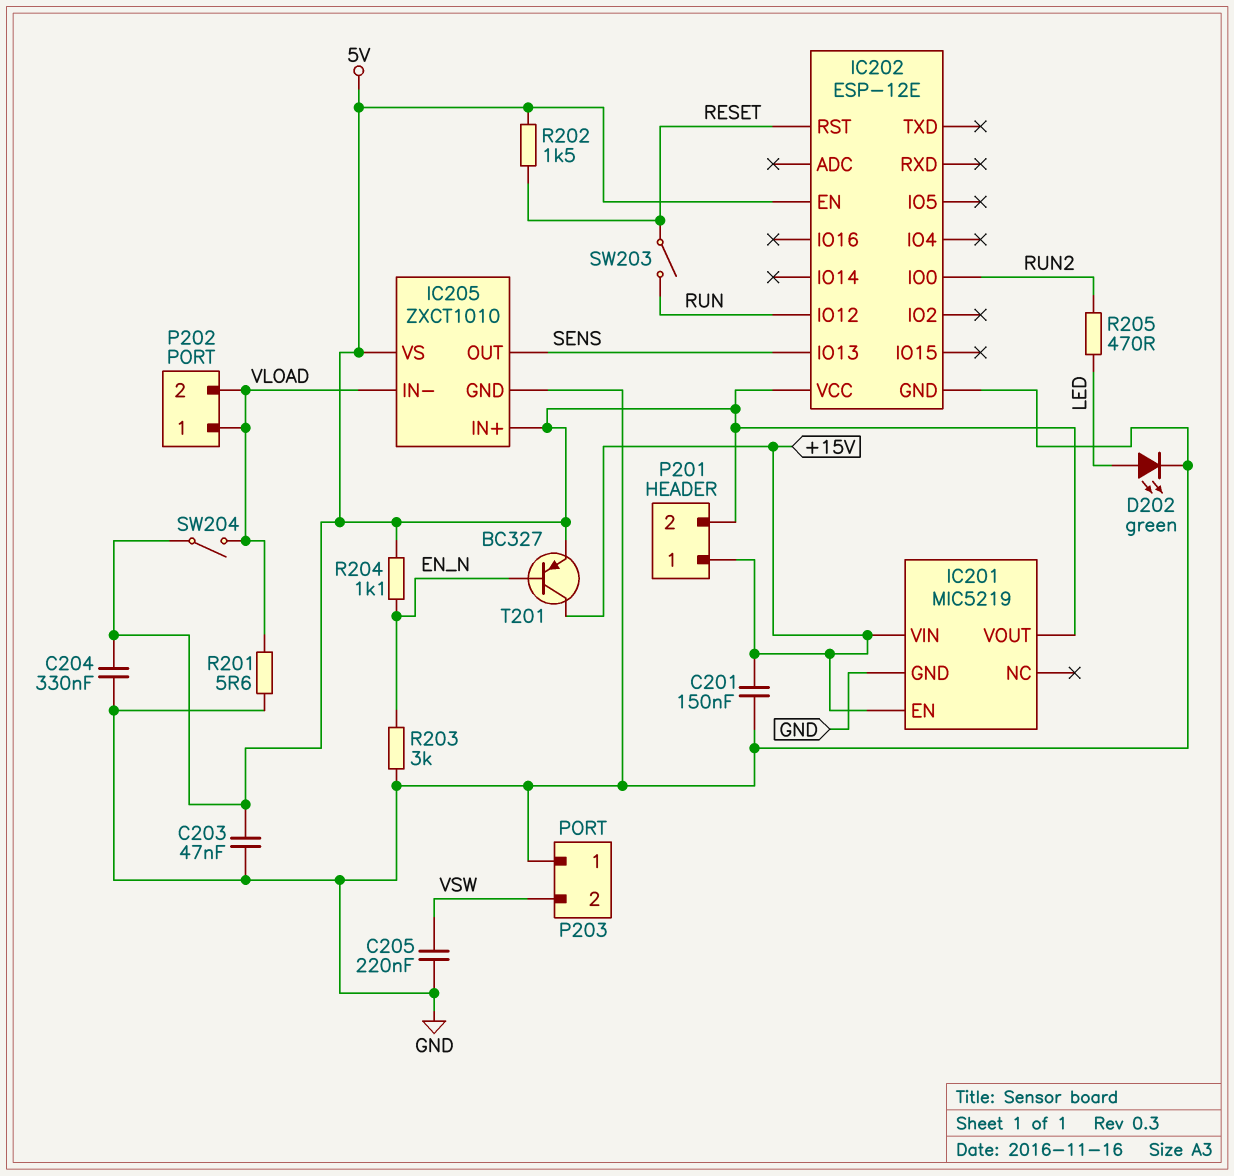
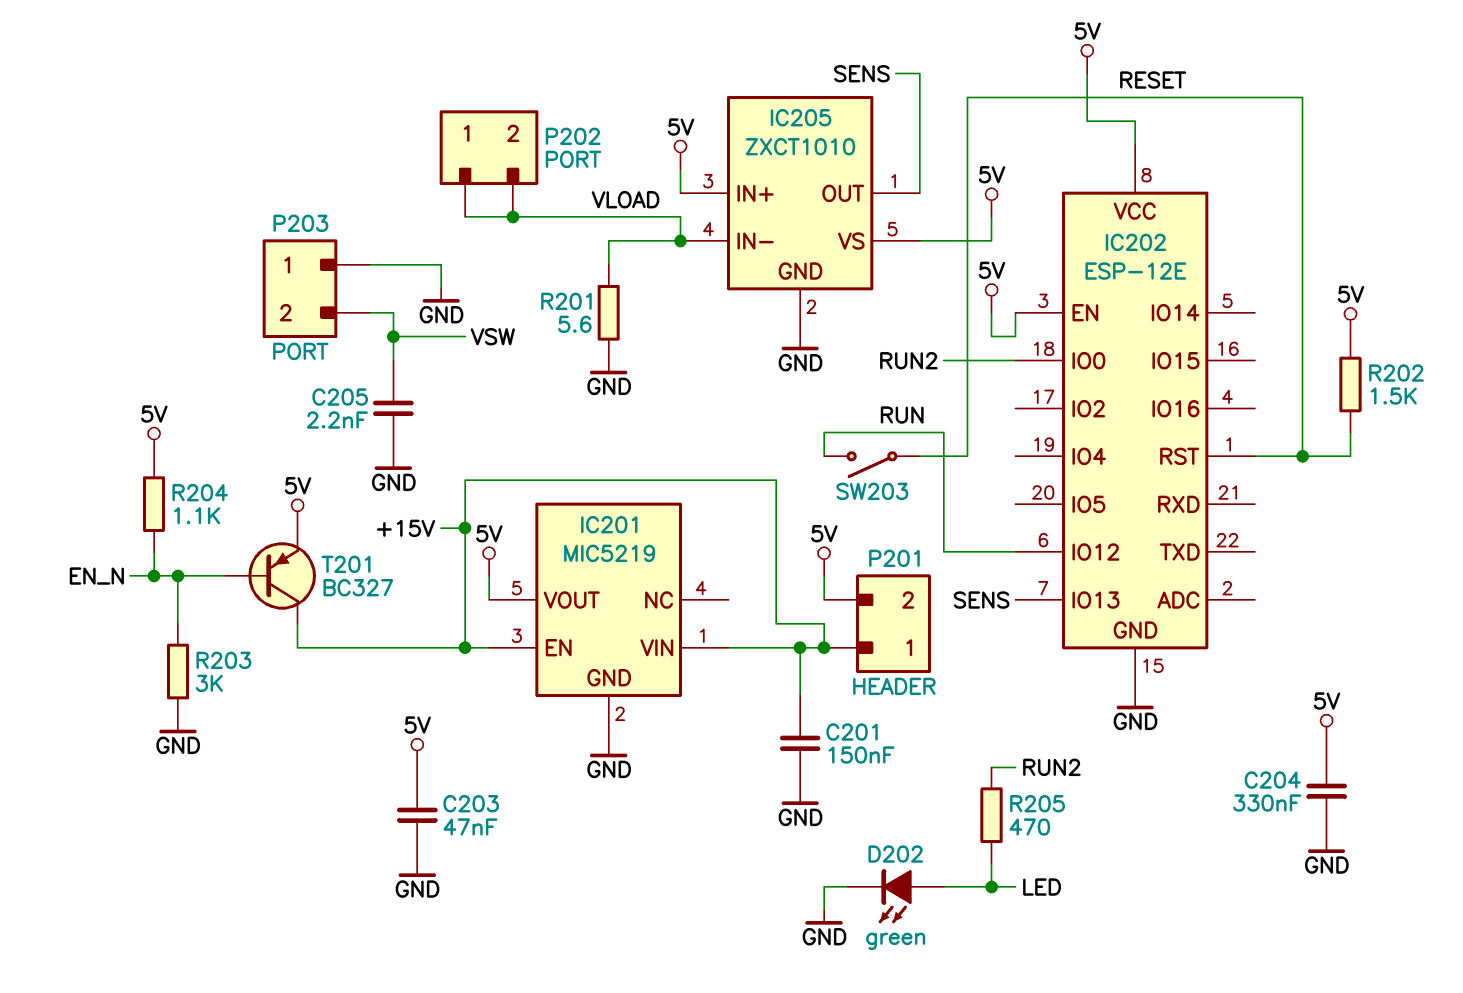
C205: 220nF (GND, VSW) -> 2.2nF (GND, VSW)
SW204: switch (5V, VLOAD) -> none

